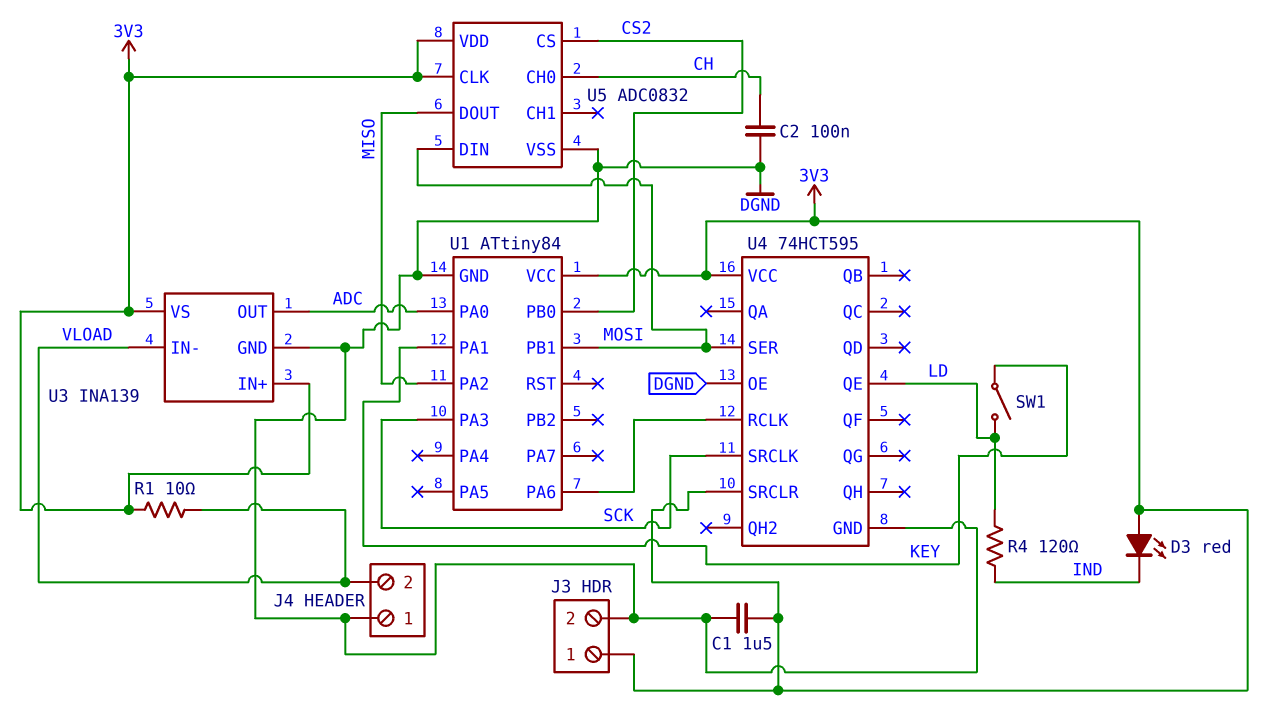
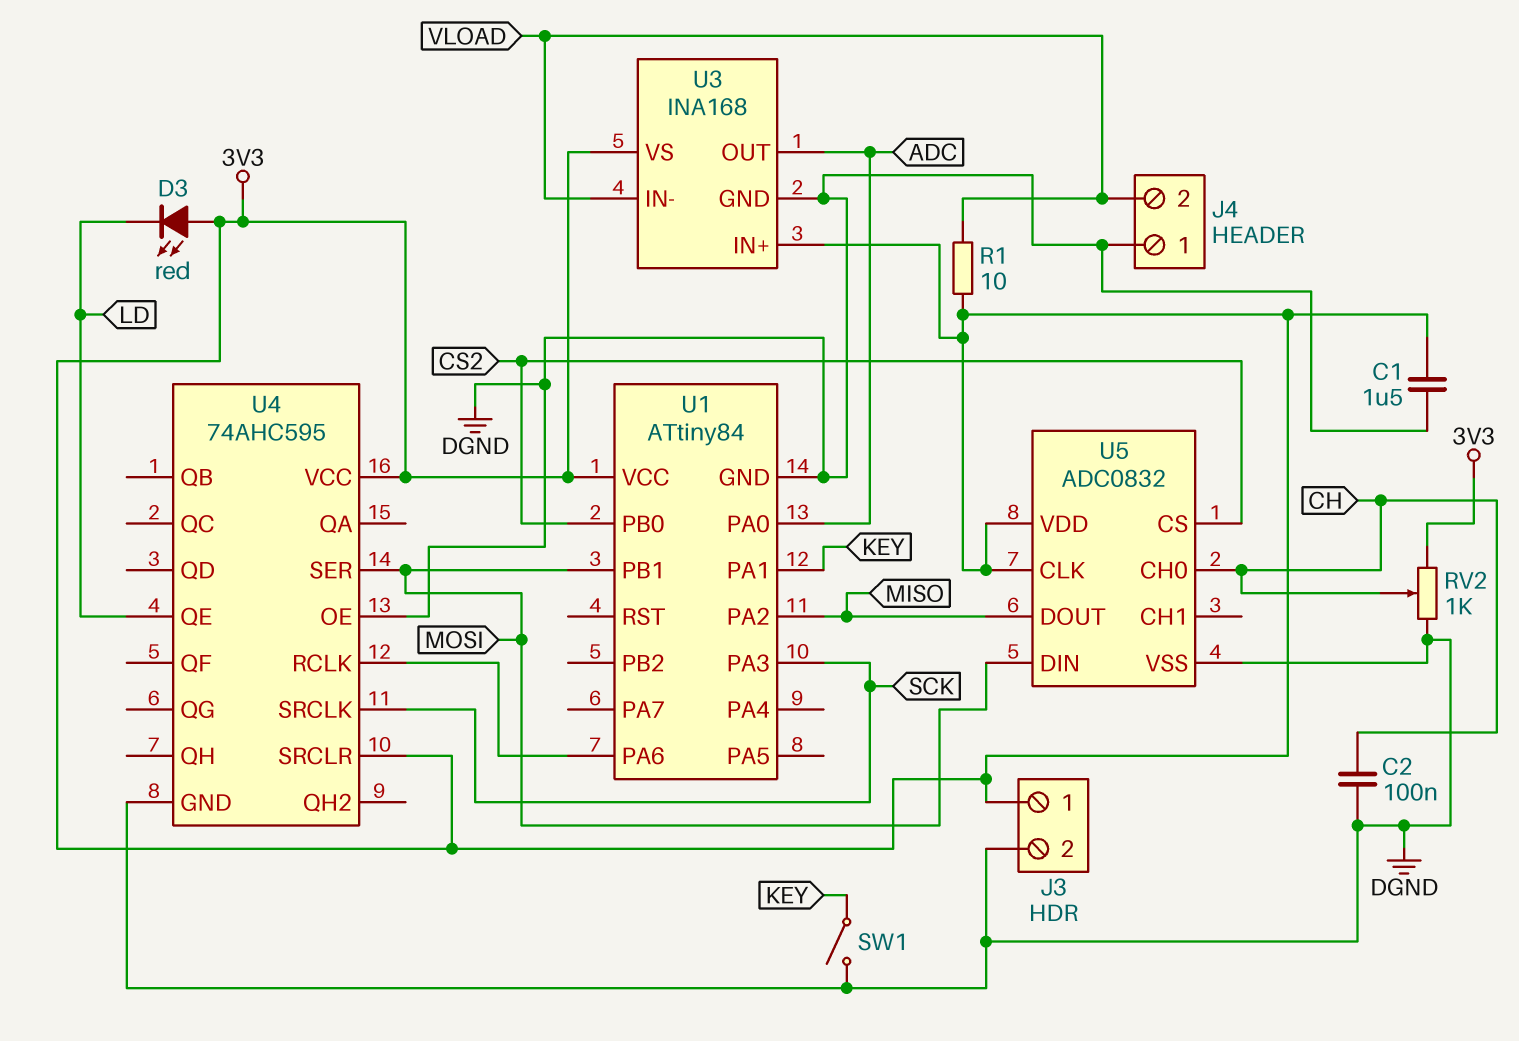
D3: LED red (A 3V3, K IND) -> LED red (A 3V3, K LD)
R4: 120 (IND, LD) -> none
RV2: none -> 1k (3V3, DGND, wiper CH)
SW1: switch (KEY, LD) -> switch (DGND, KEY)
U3: INA139 -> INA168
U4: 74HCT595 -> 74AHC595

